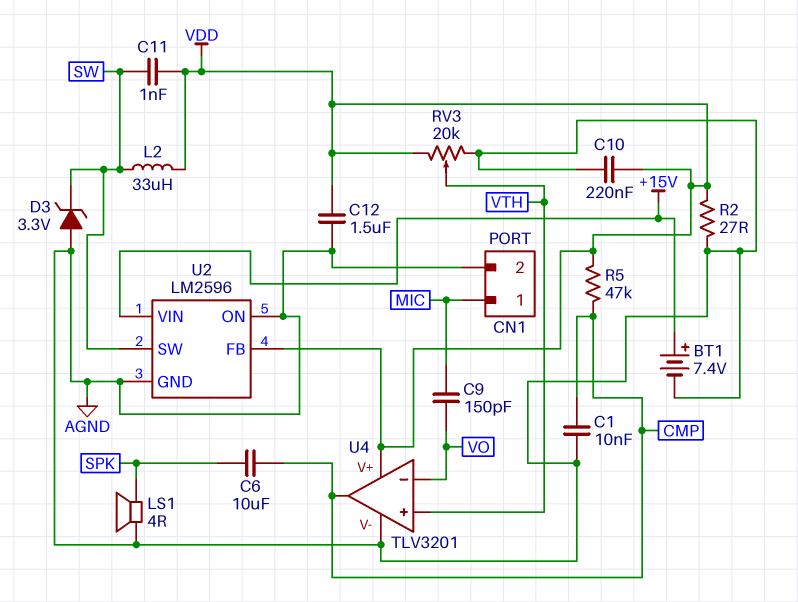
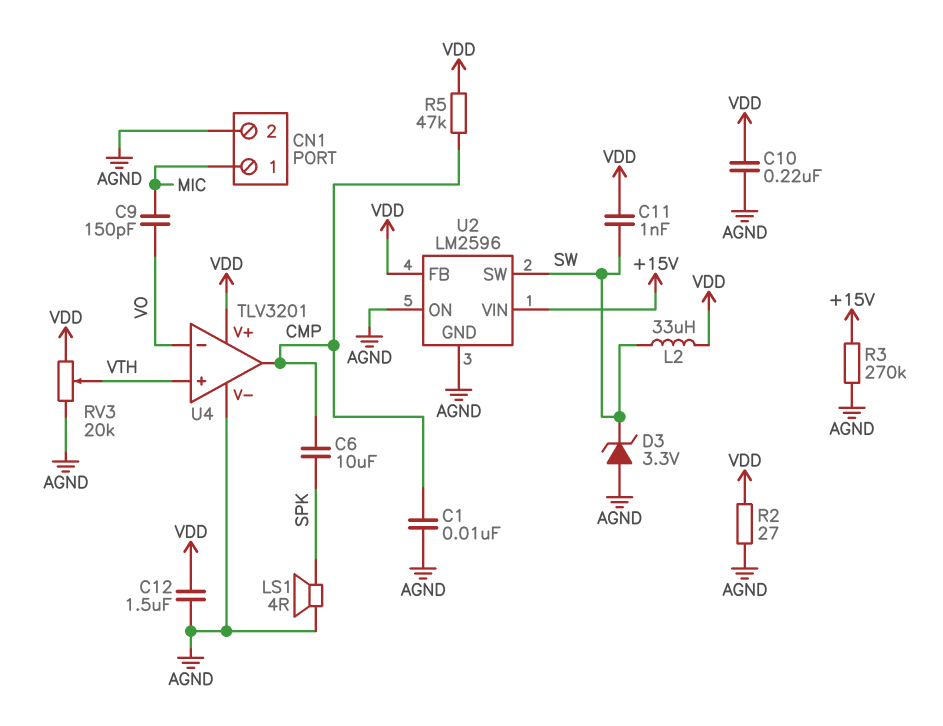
BT1: 7.4V (plus +15V, minus AGND) -> none
R3: none -> 270k (+15V, AGND)

